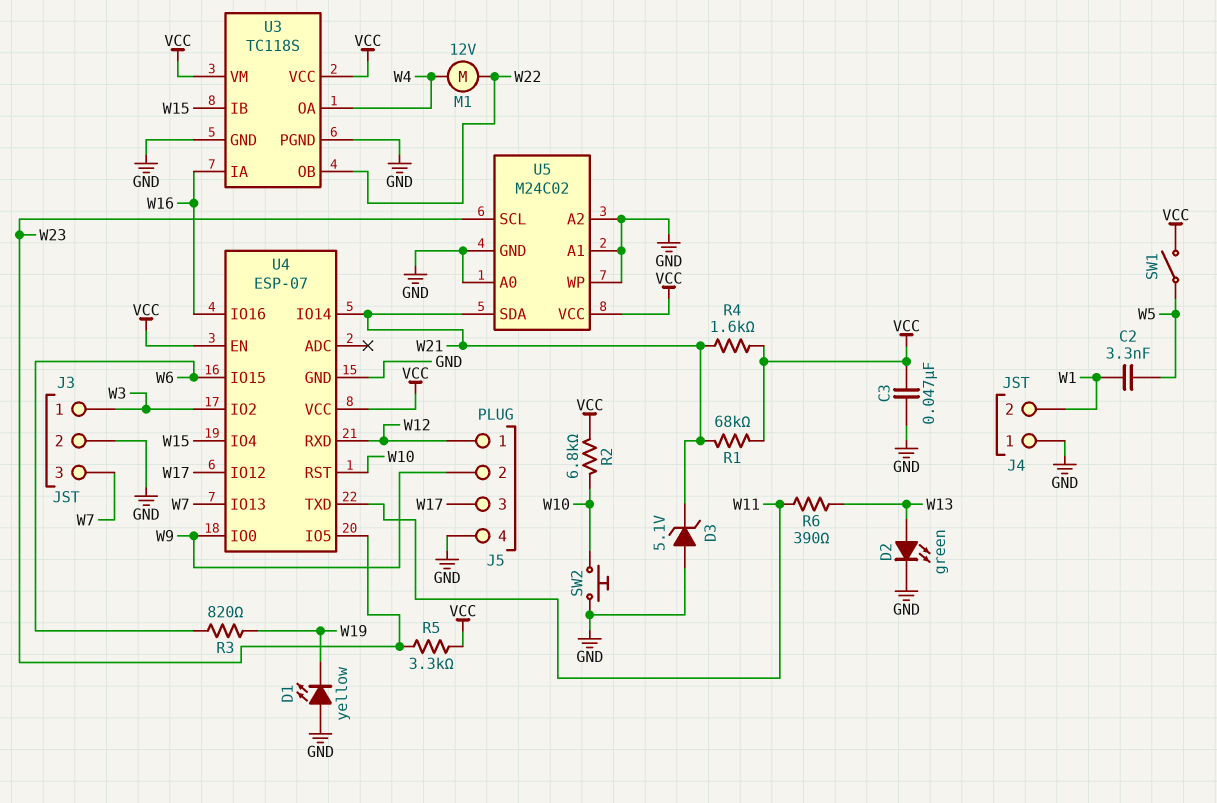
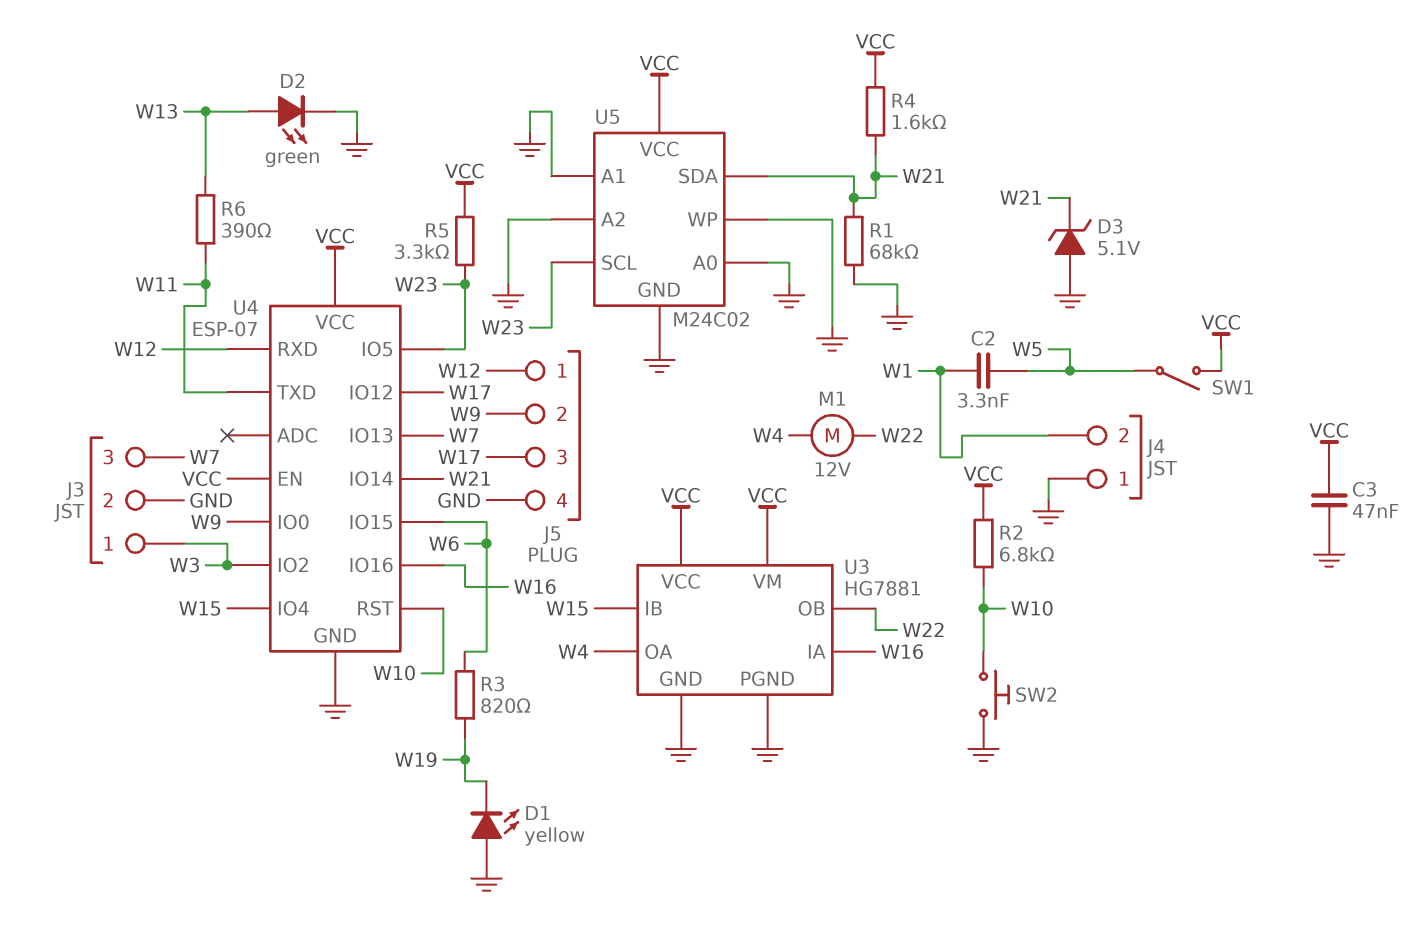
R1: 68k (VCC, W21) -> 68k (GND, W21)
U3: TC118S -> HG7881

